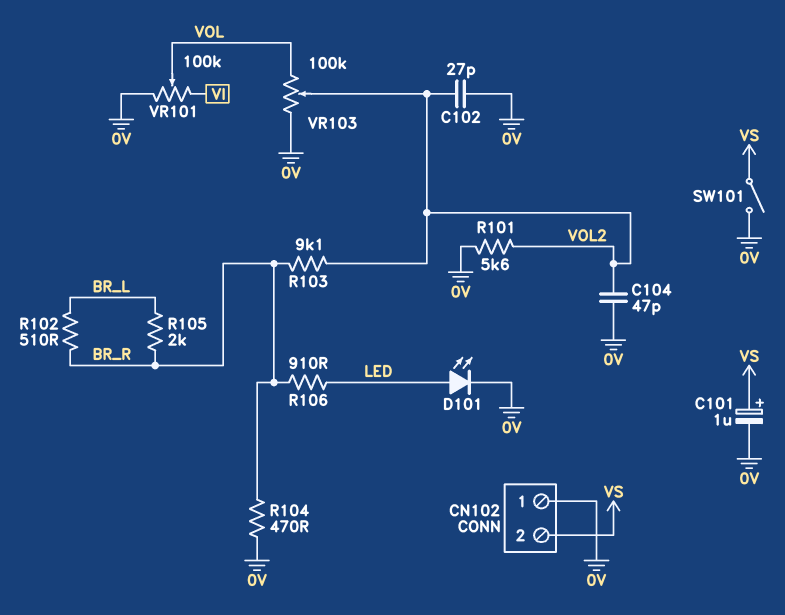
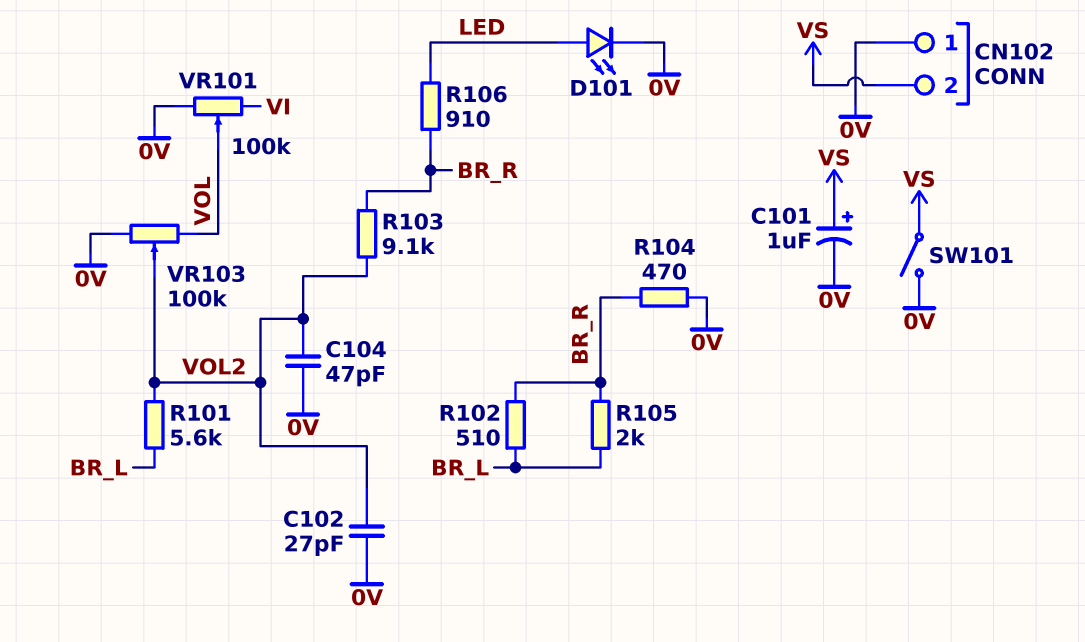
R101: 5.6k (0V, VOL2) -> 5.6k (BR_L, VOL2)

